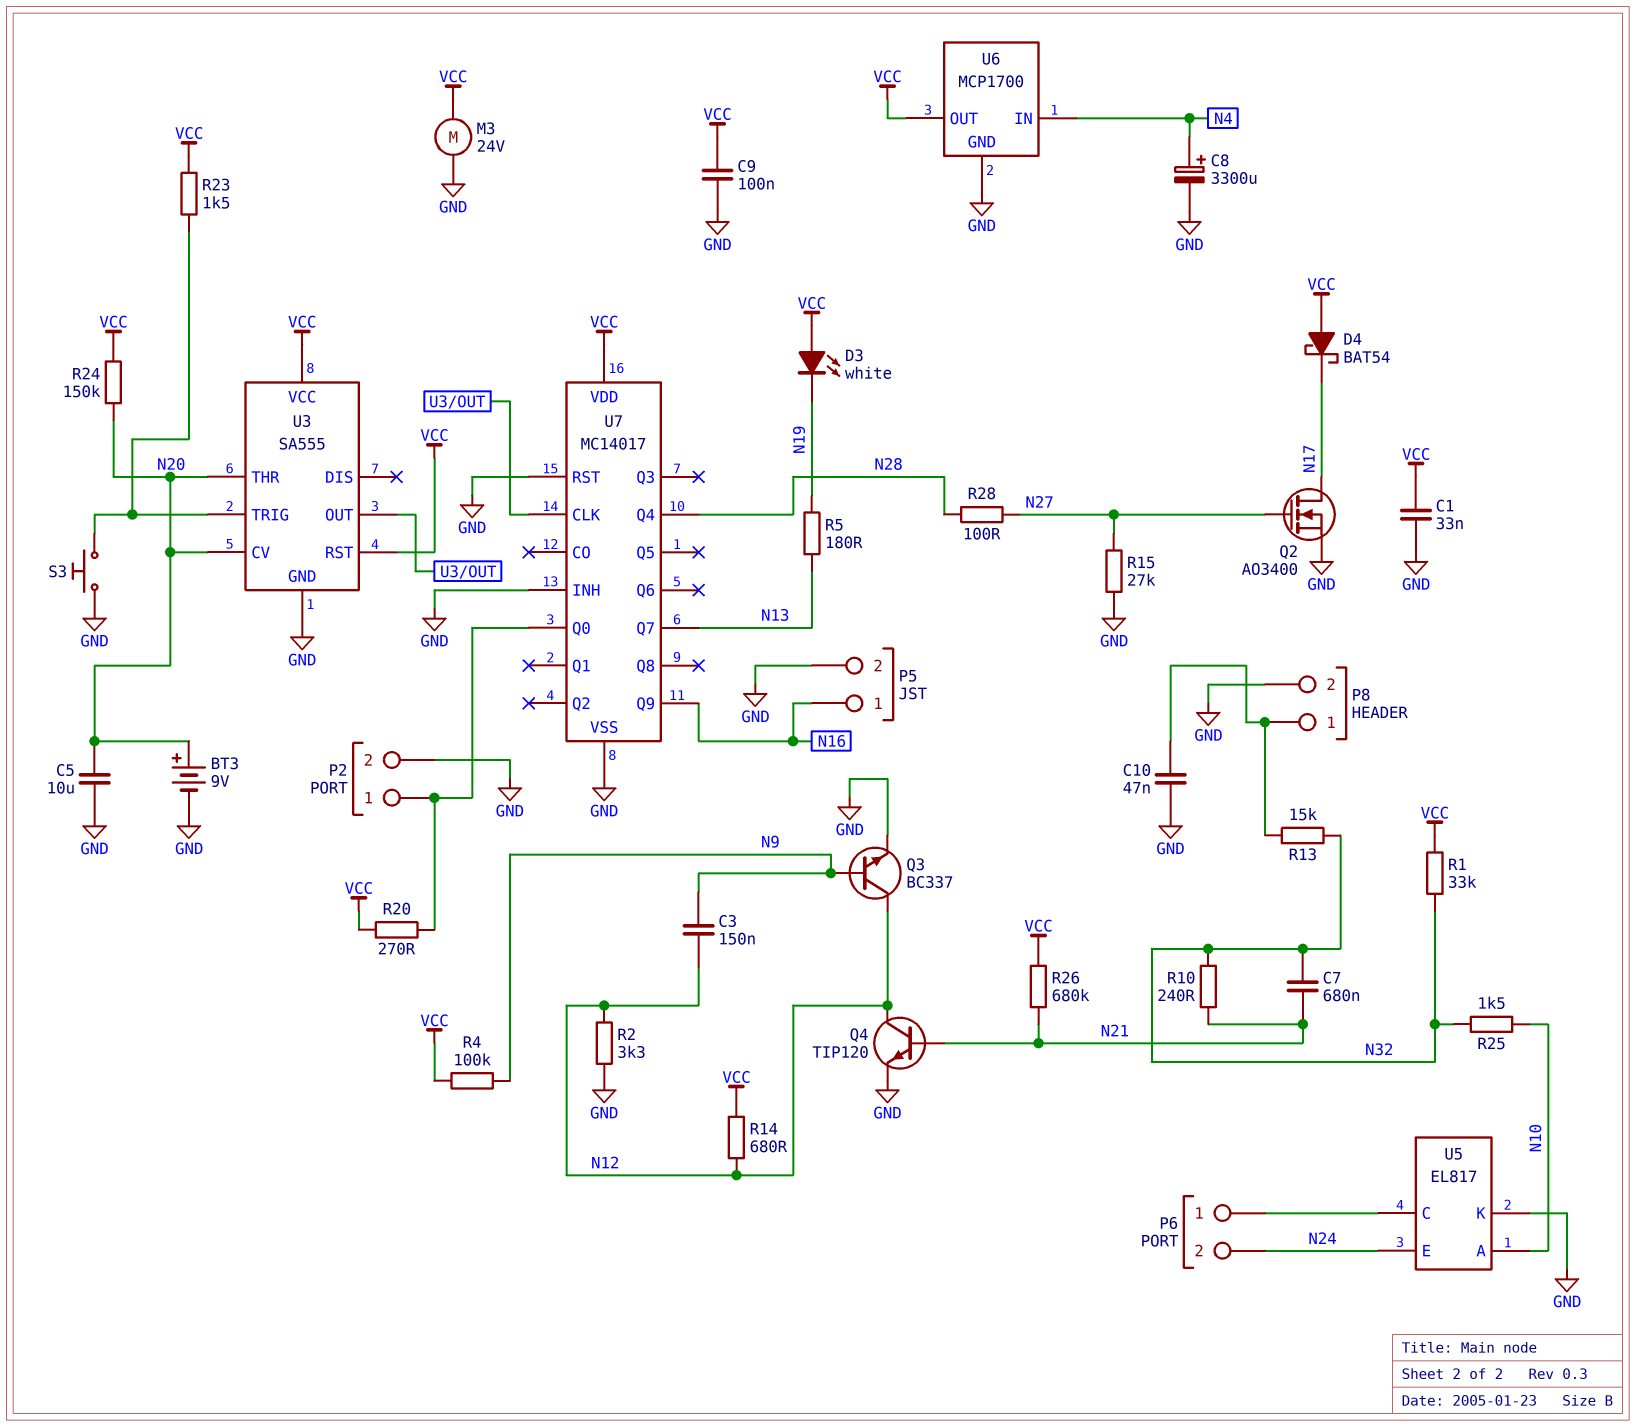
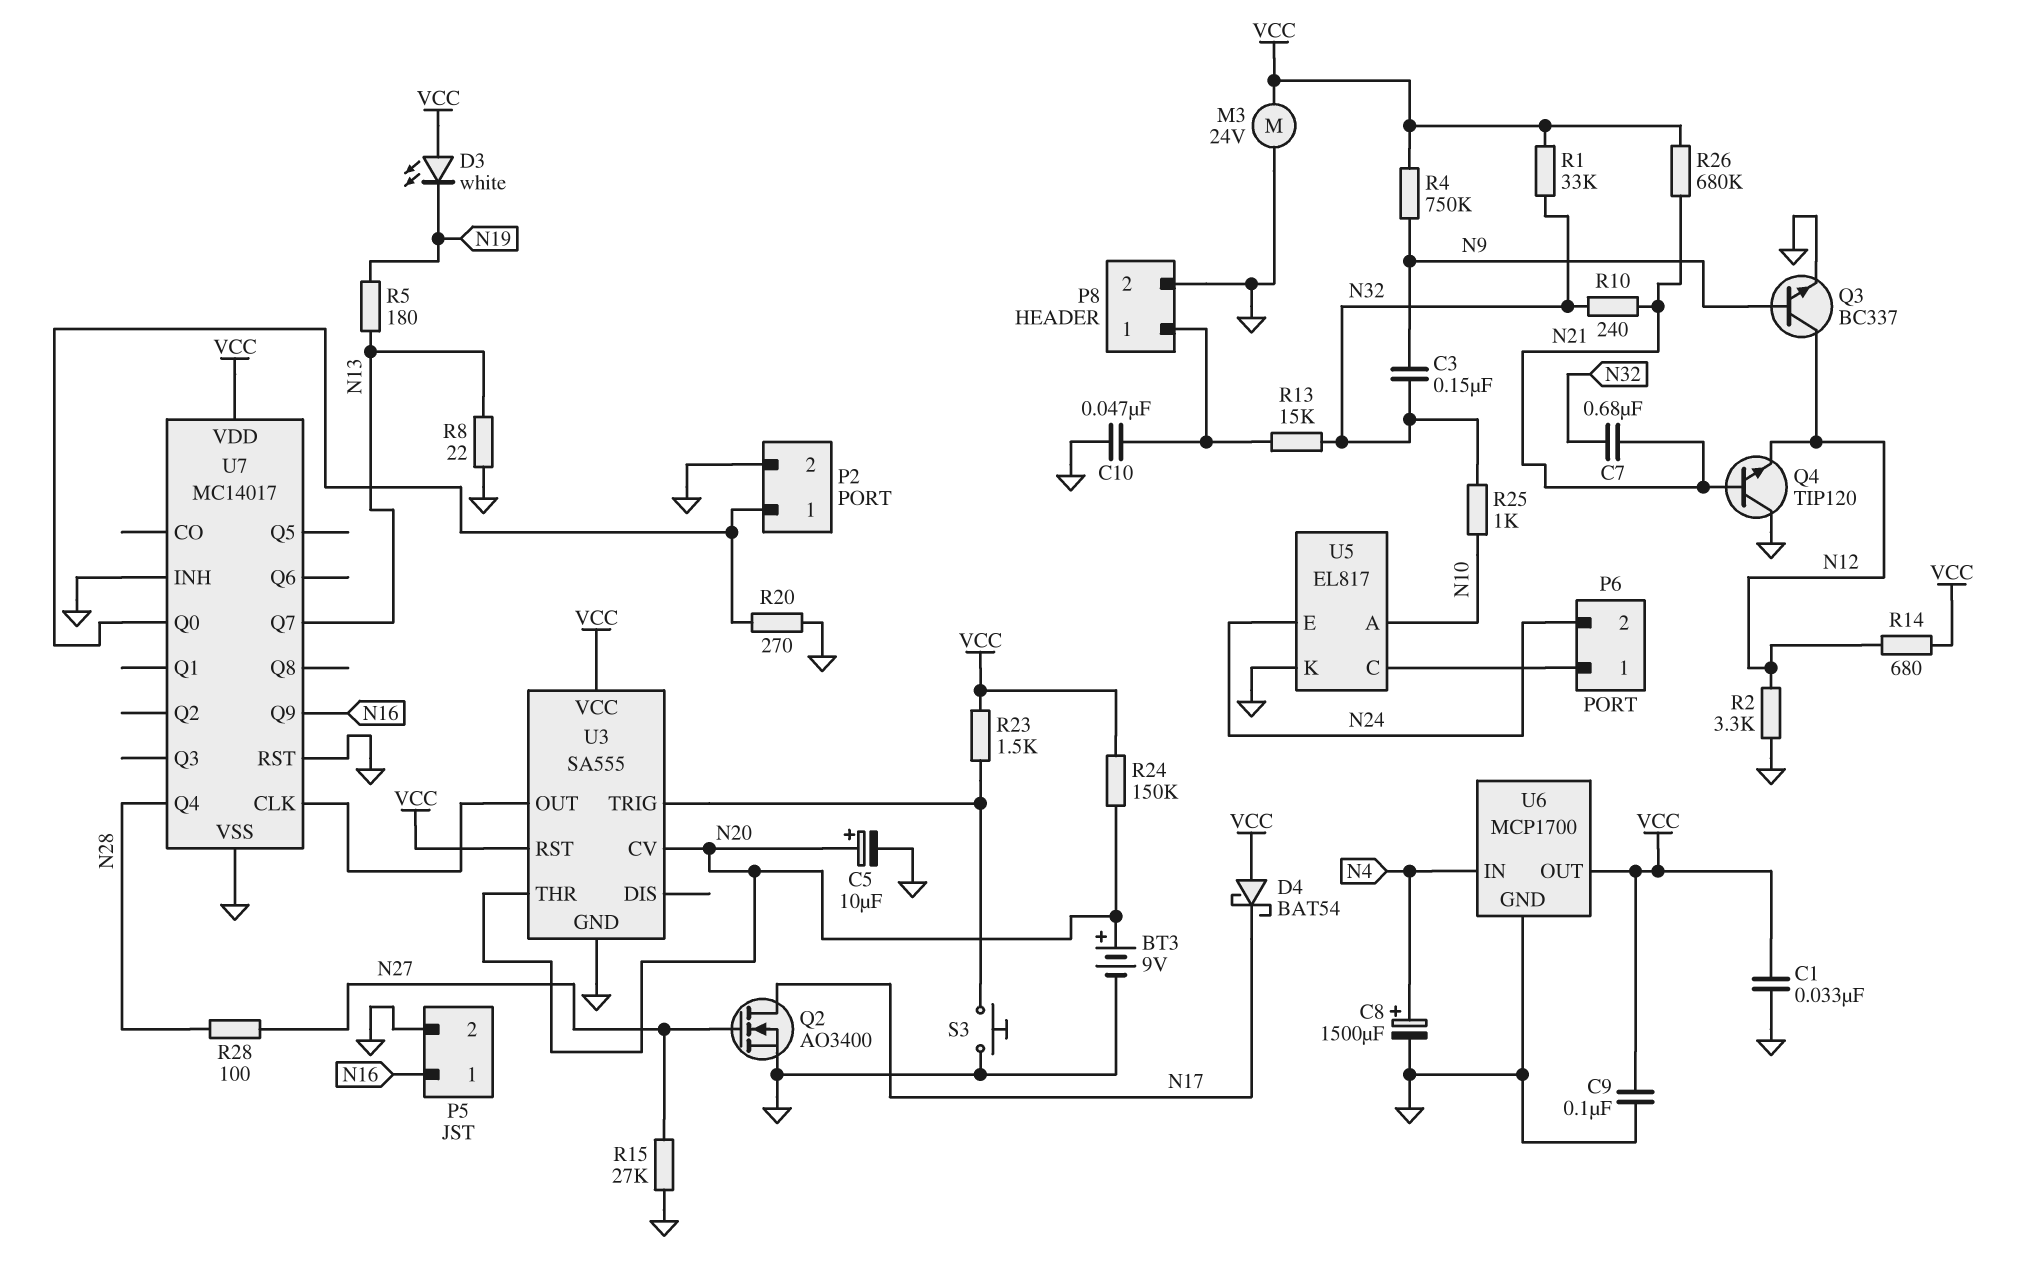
C3: 150nF (N9, N12) -> 150nF (N9, N32)
C5: 10uF (GND, N20) -> 10uF (plus N20, minus GND)
C8: 3300uF (plus N4, minus GND) -> 1500uF (plus N4, minus GND)
Q4: NPN TIP120 (B N21, C N12, E GND) -> NPN TIP120 (B N21, C GND, E N12)
R4: 100k (N9, VCC) -> 750k (N9, VCC)
R8: none -> 22 (GND, N13)
R20: 270 (P2/1, VCC) -> 270 (GND, P2/1)
R25: 1.5k (N10, N32) -> 1k (N10, N32)

